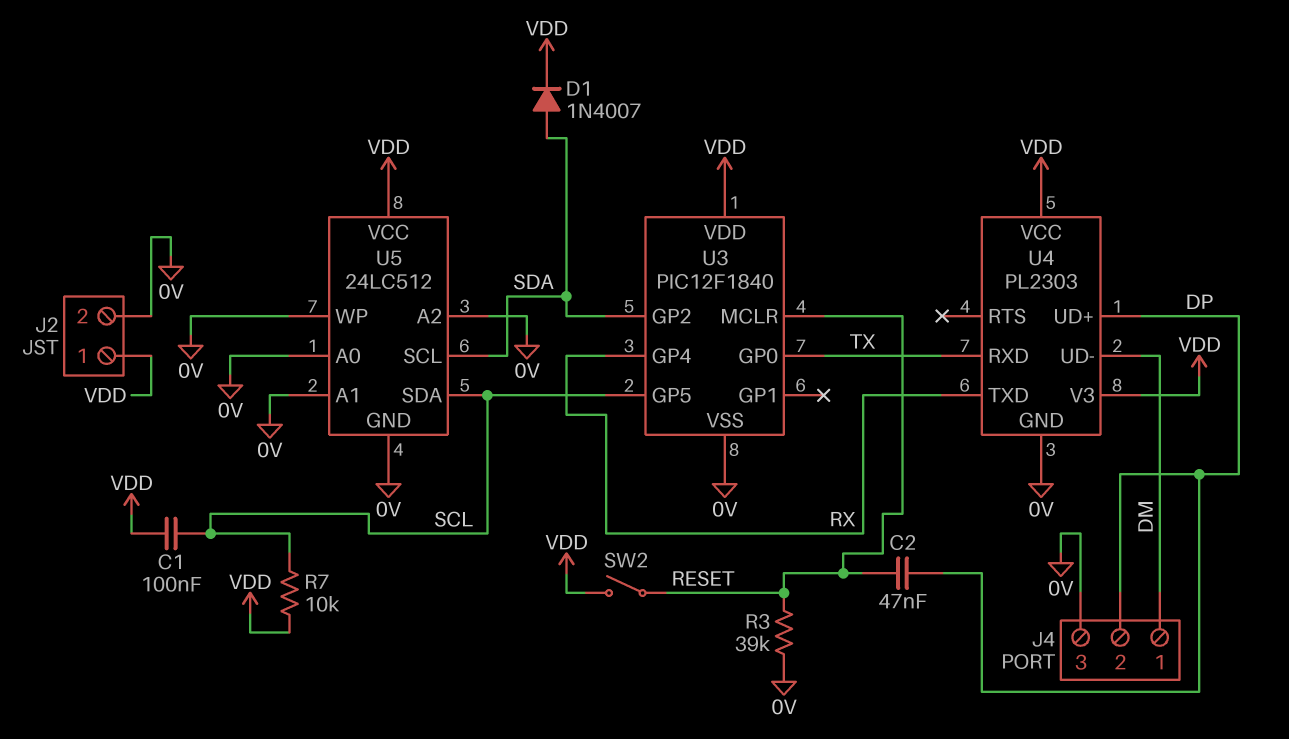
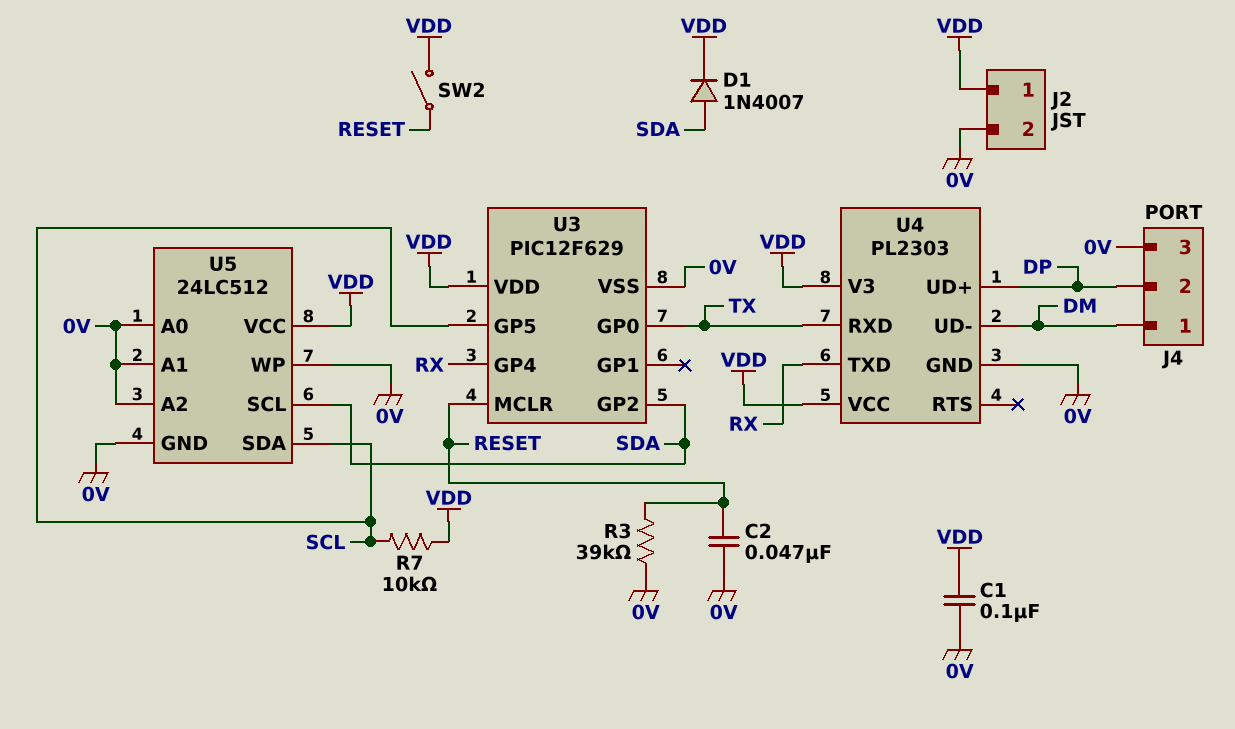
C1: 100nF (SCL, VDD) -> 100nF (0V, VDD)
C2: 47nF (DP, RESET) -> 47nF (0V, RESET)
U3: PIC12F1840 -> PIC12F629

